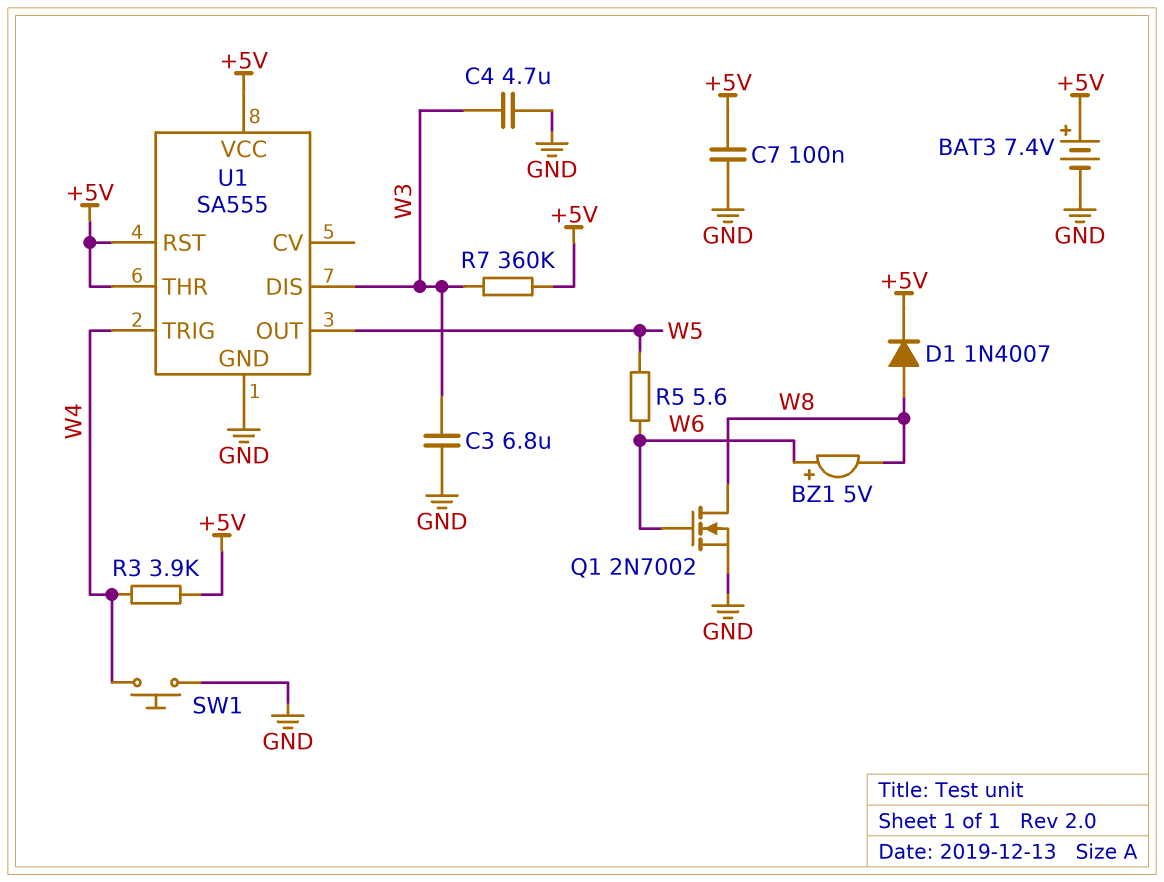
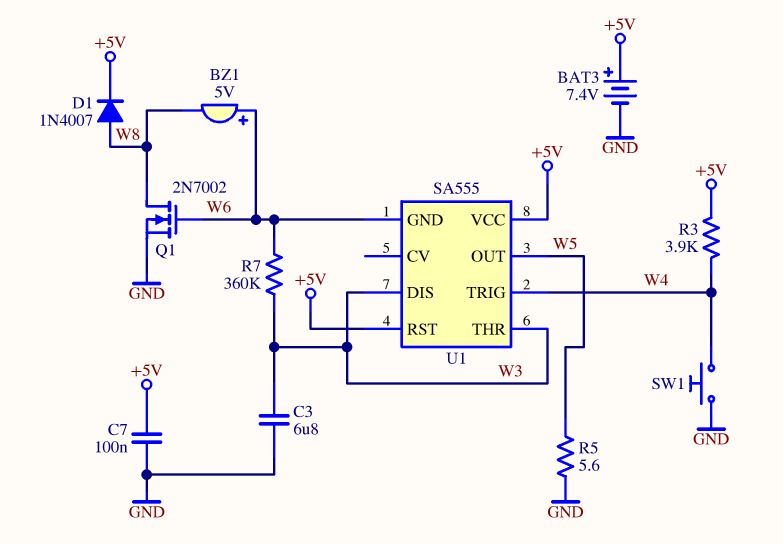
C4: 4.7uF (GND, W3) -> none
R5: 5.6 (W5, W6) -> 5.6 (GND, W5)
R7: 360k (+5V, W3) -> 360k (W3, W6)
U1 pin GND: GND -> W6
U1 pin THR: +5V -> W3

